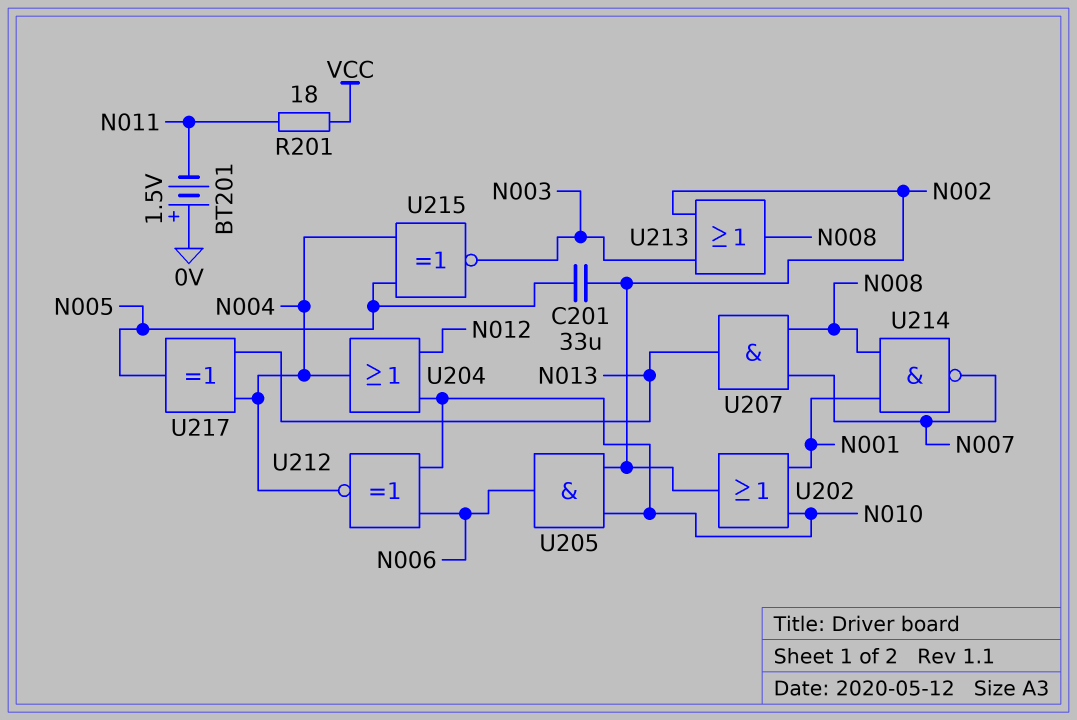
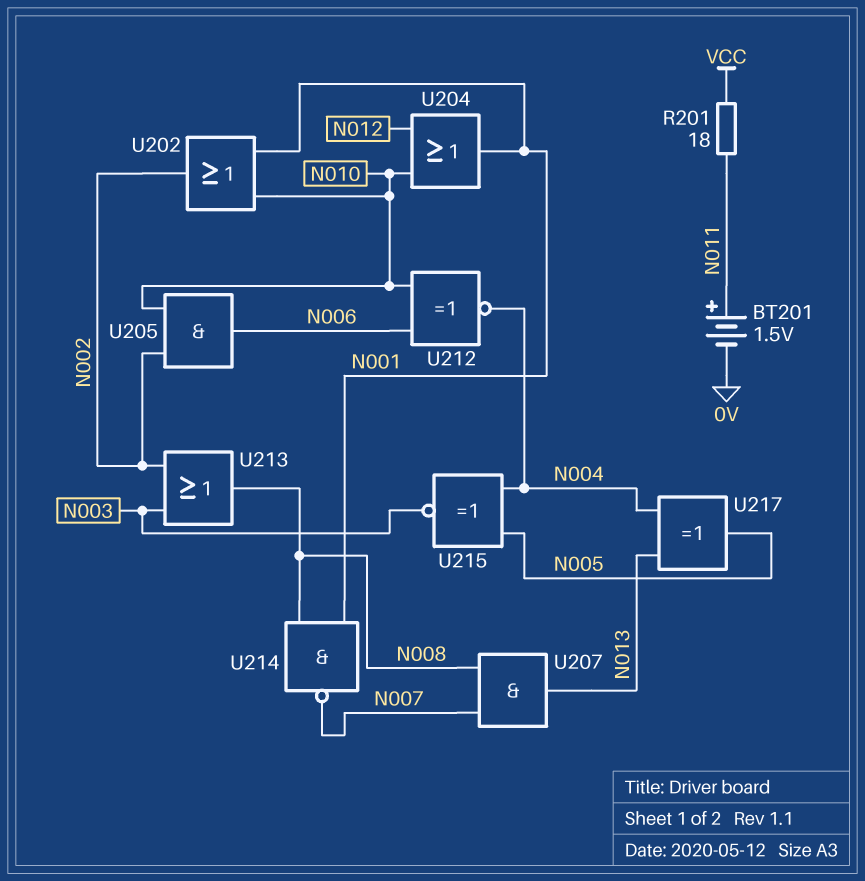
BT201: 1.5V (plus 0V, minus N011) -> 1.5V (plus N011, minus 0V)
C201: 33uF (N002, N005) -> none
U204: OR (in N010, in N012, out N004) -> OR (in N010, in N012, out N001)

